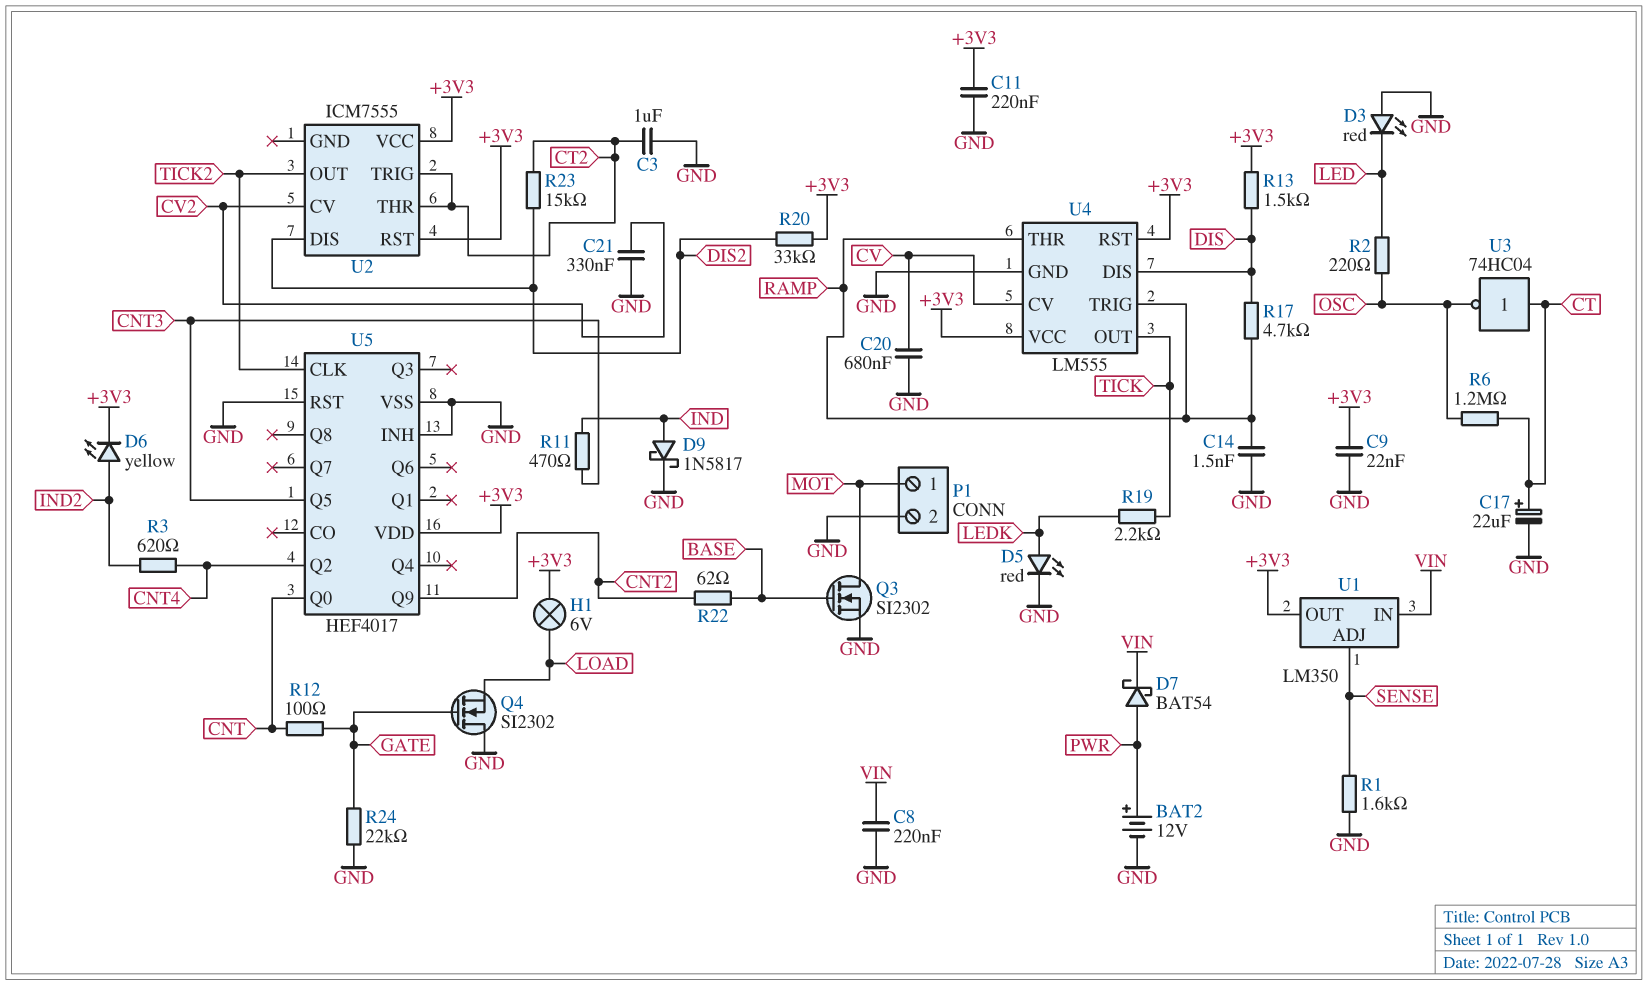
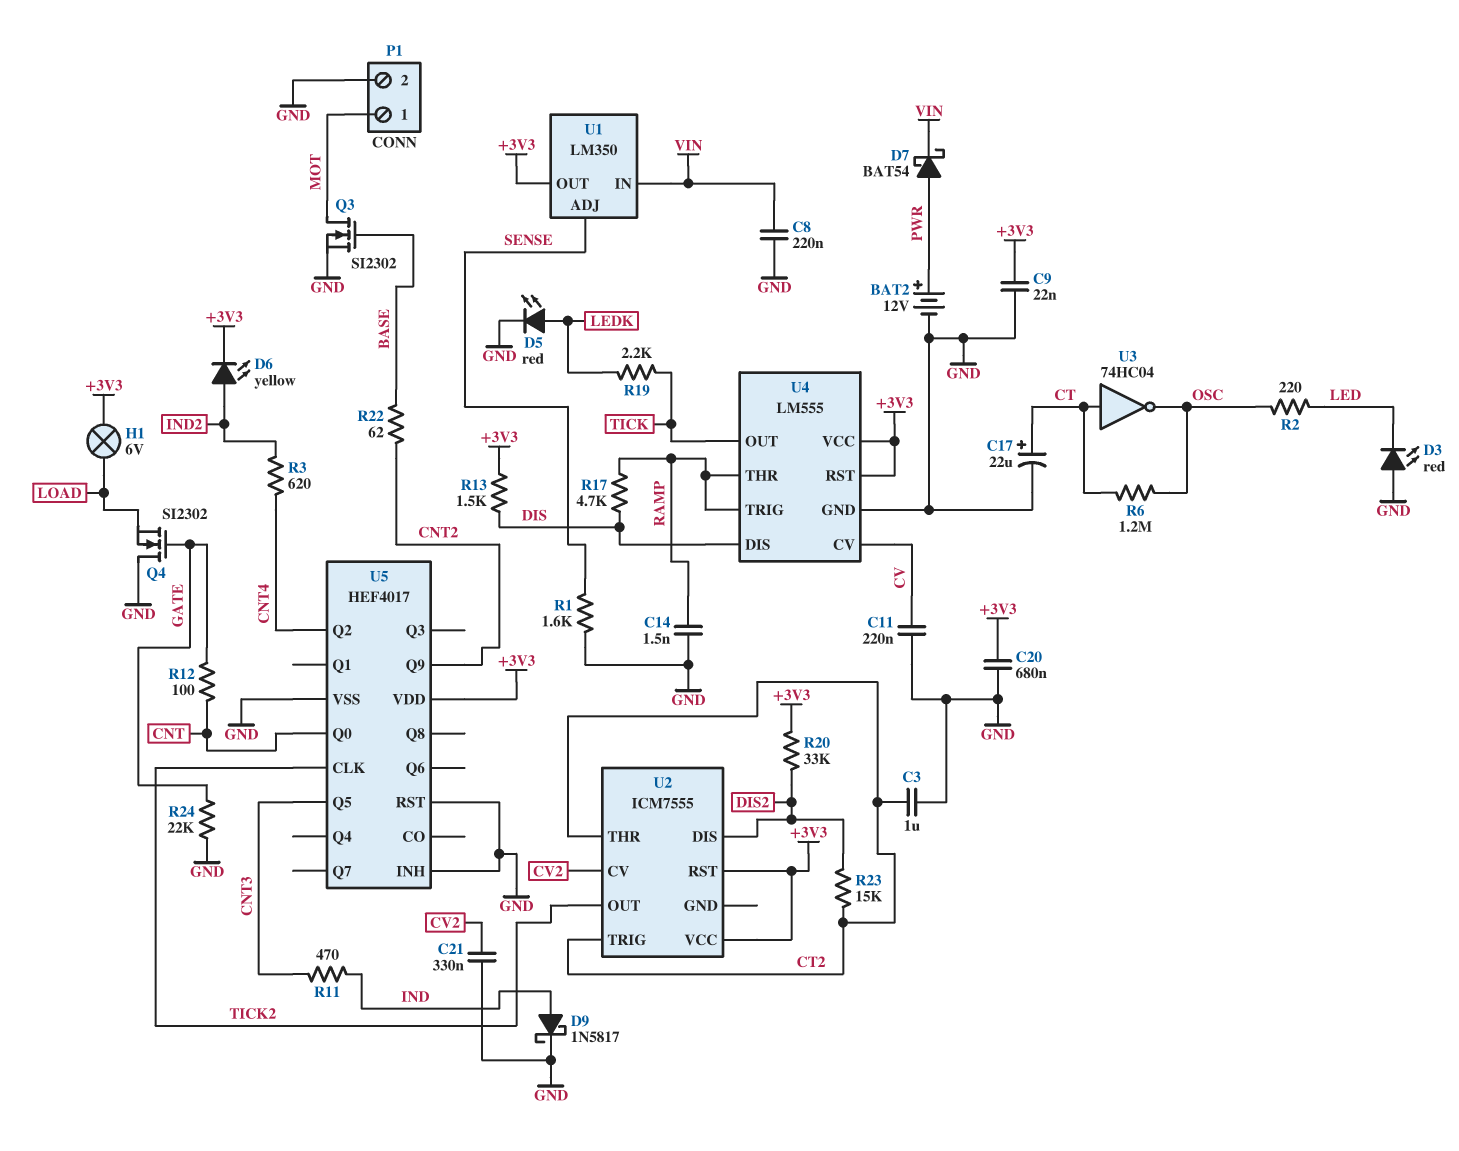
C11: 220nF (+3V3, GND) -> 220nF (CV, GND)
C20: 680nF (CV, GND) -> 680nF (+3V3, GND)

